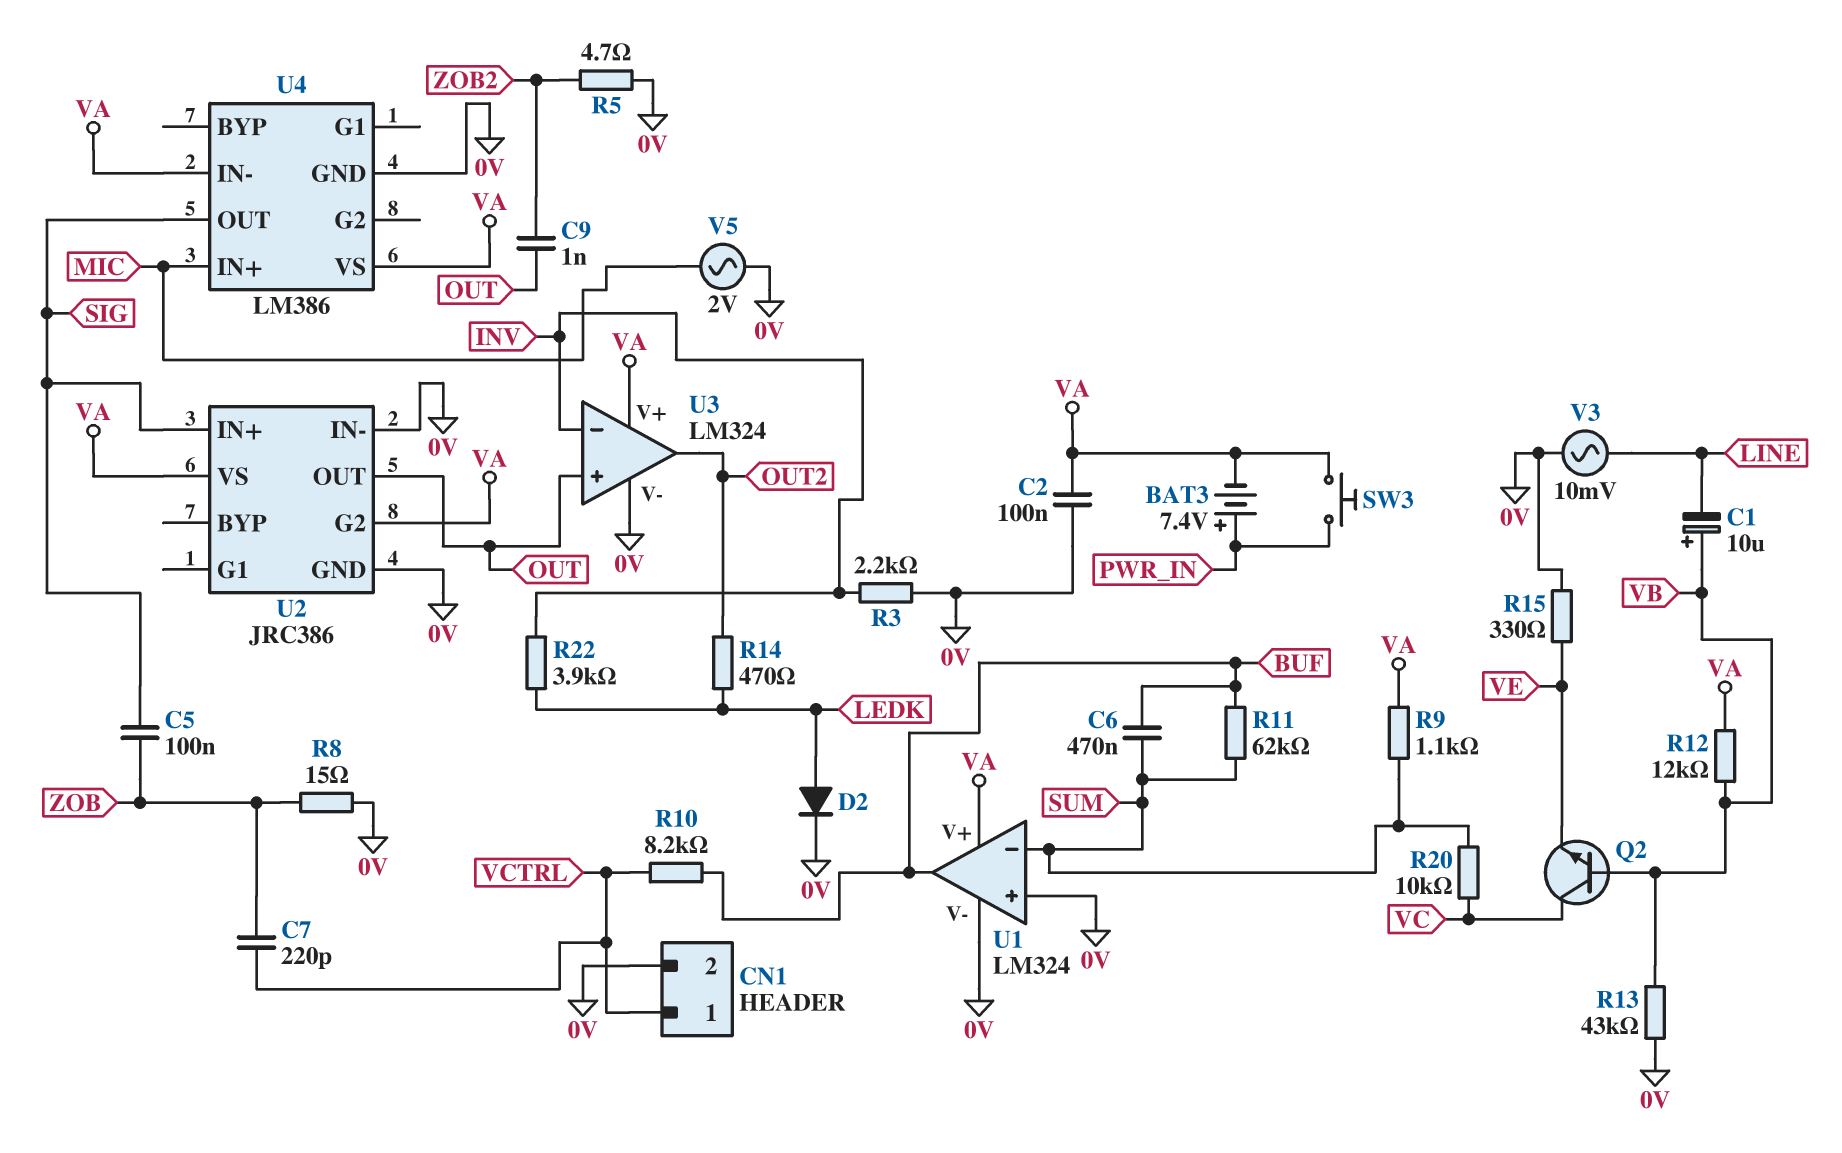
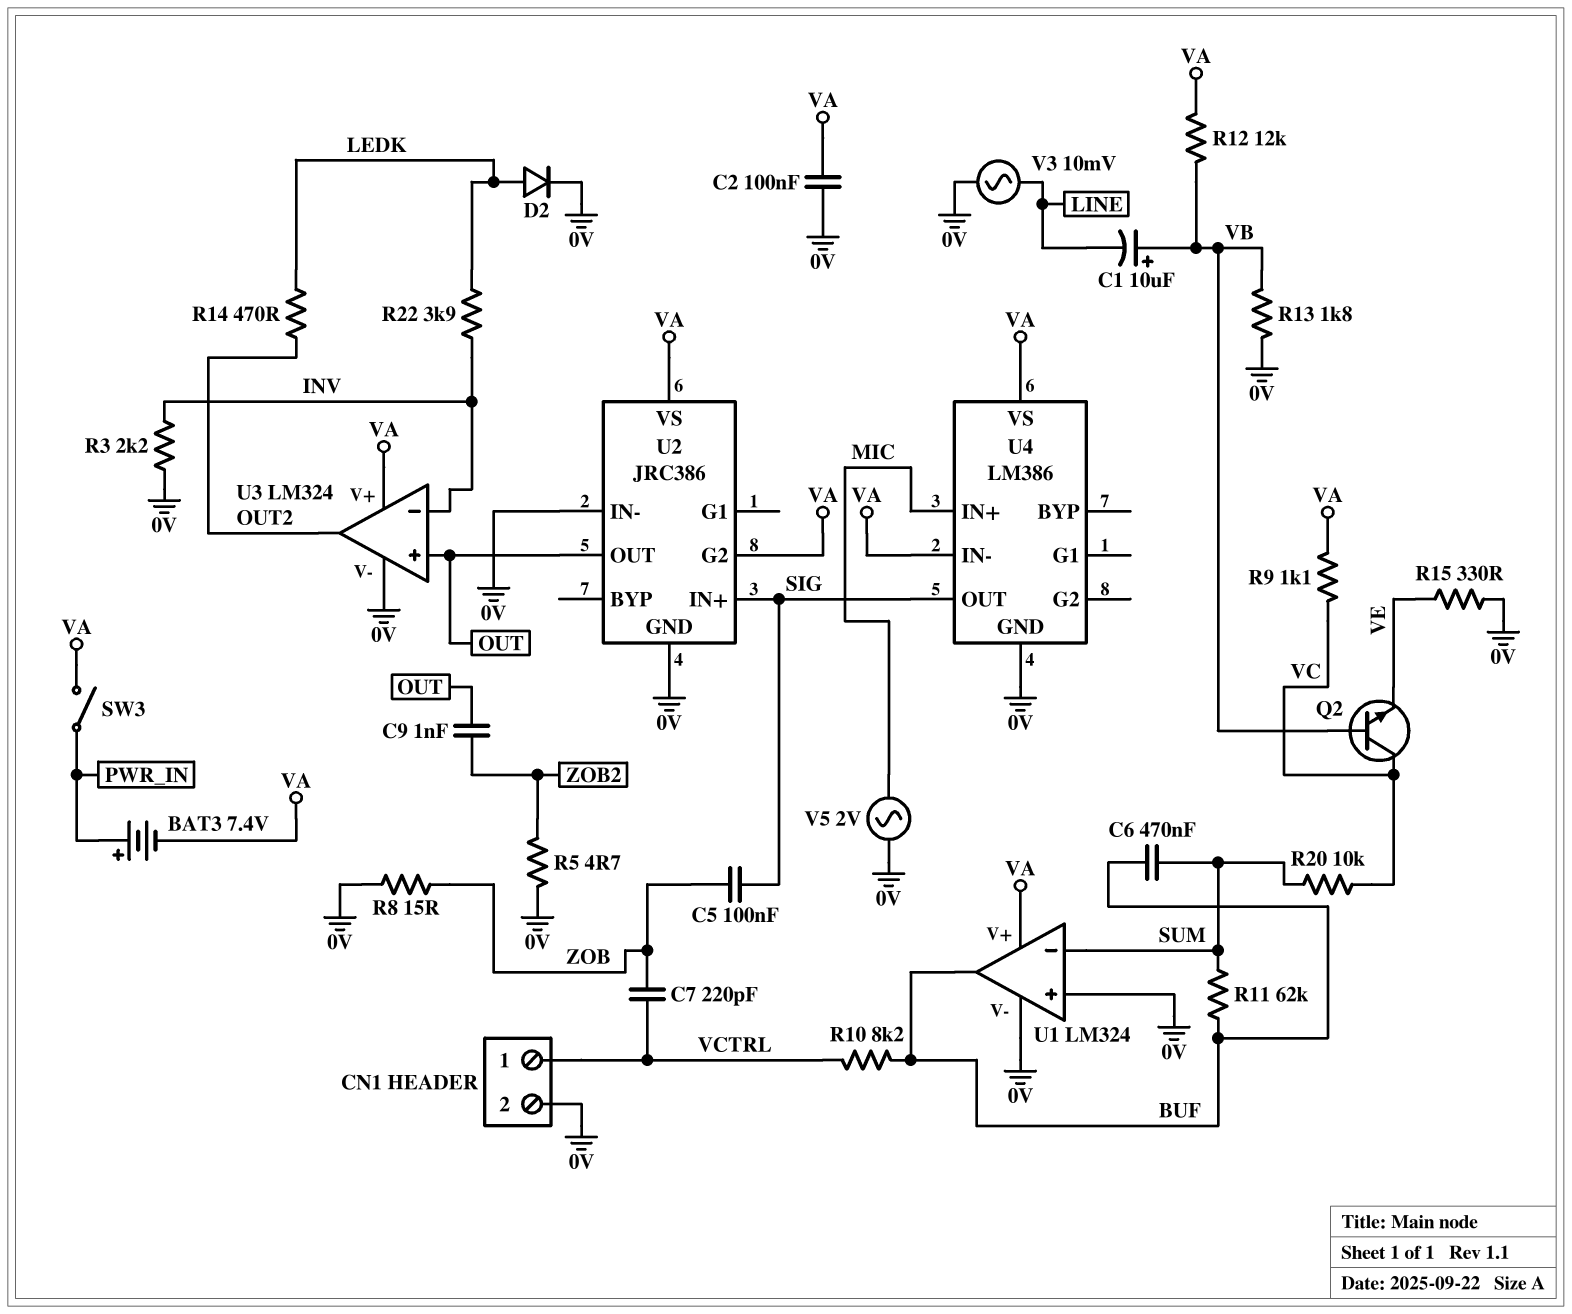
R9: 1.1k (SUM, VA) -> 1.1k (VA, VC)
R13: 43k (0V, VB) -> 1.8k (0V, VB)
SW3: button (PWR_IN, VA) -> switch (PWR_IN, VA)

